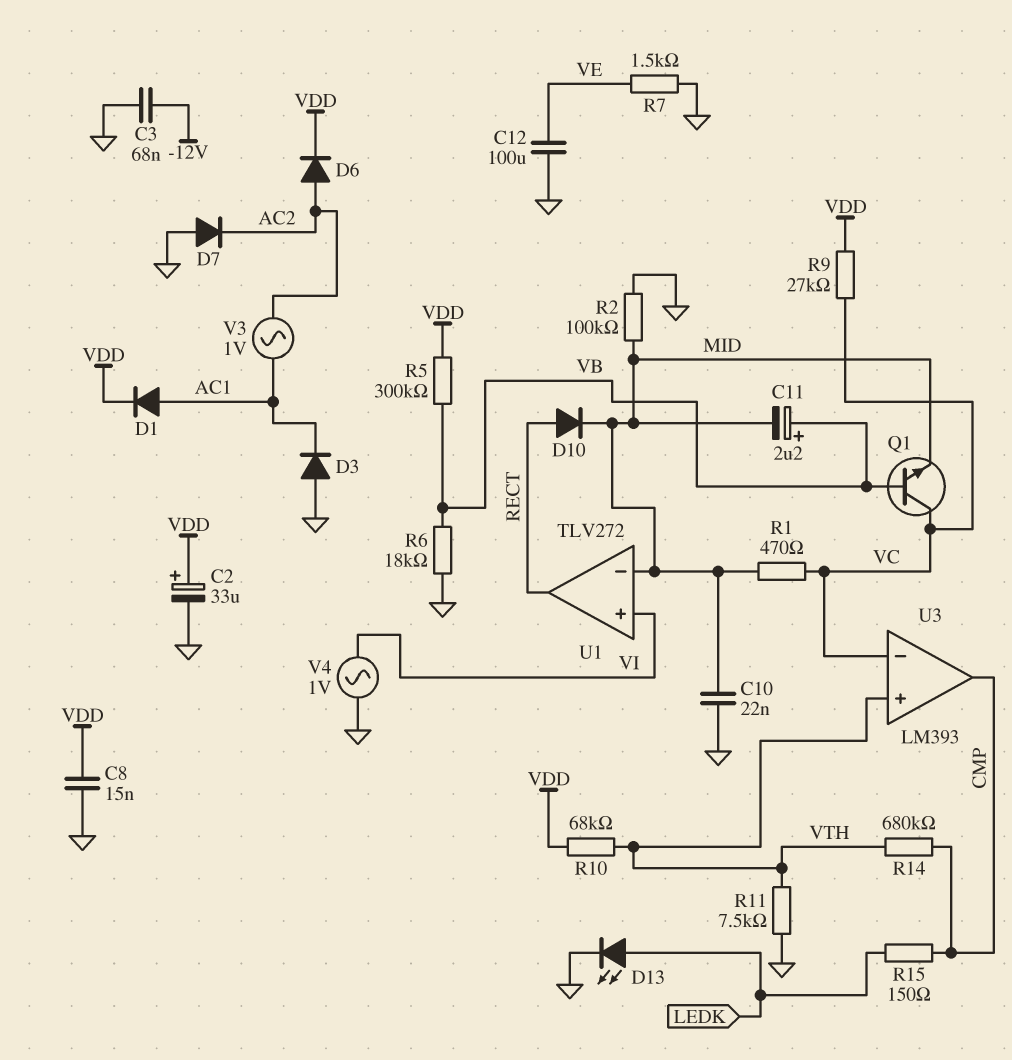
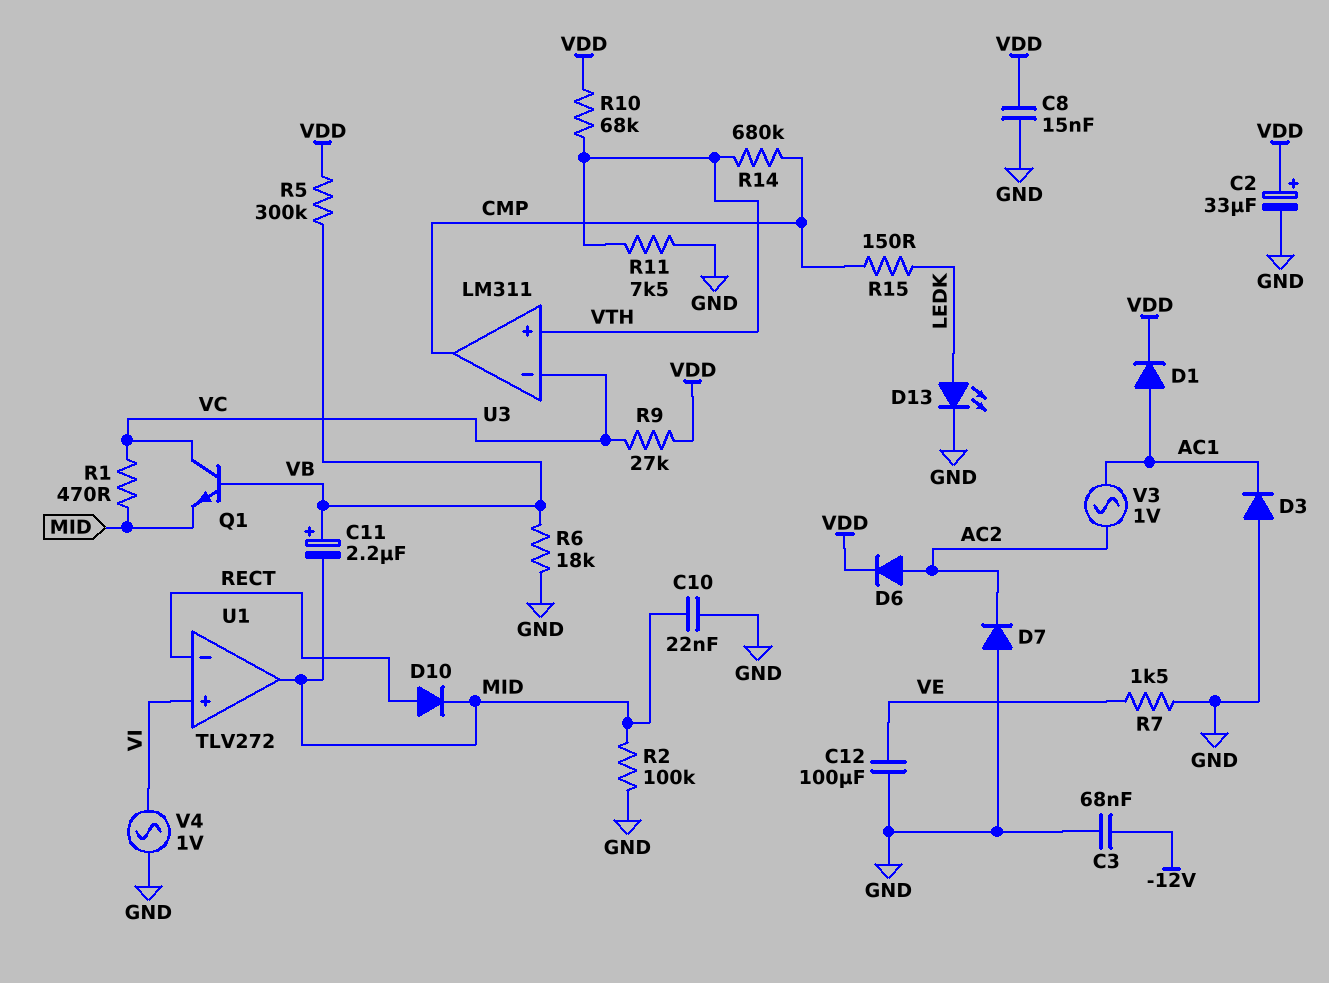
U1 pin in-: MID -> RECT
U1 pin out: RECT -> MID
U3: LM393 -> LM311

